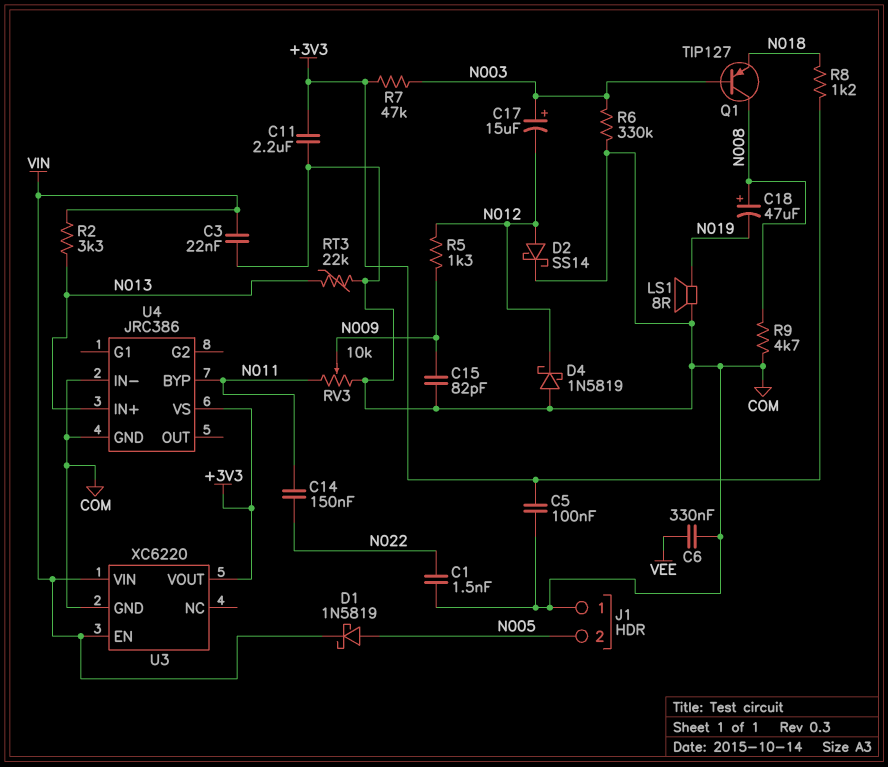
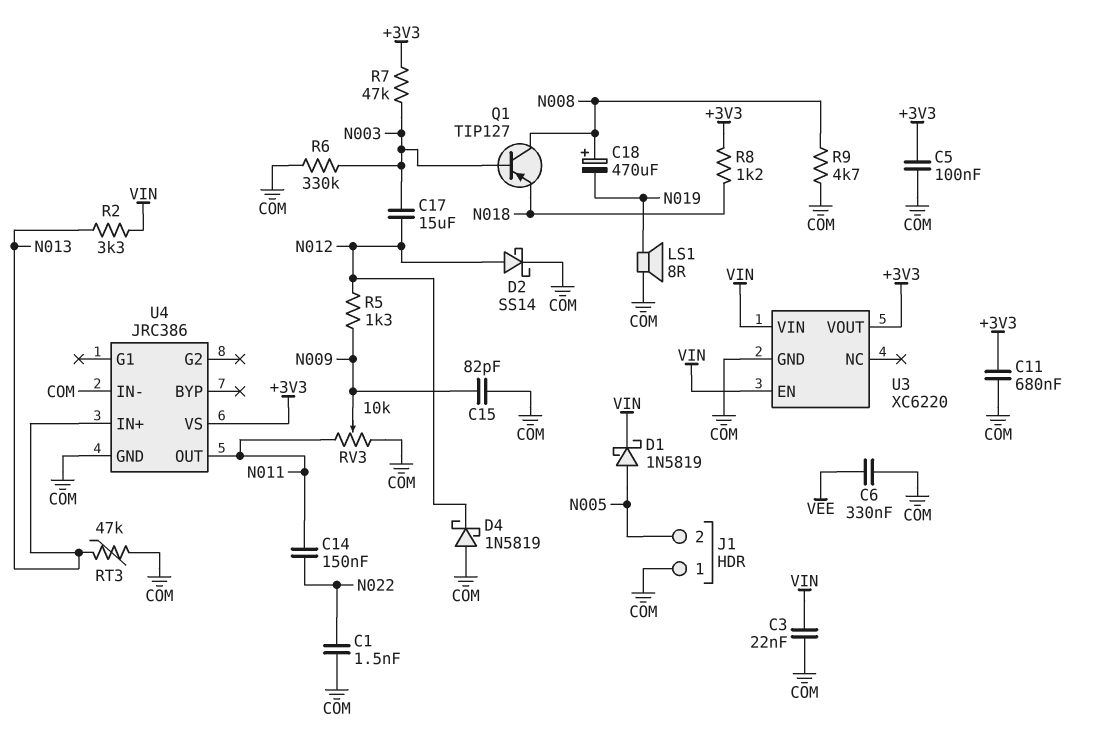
C11: 2.2uF (+3V3, COM) -> 680nF (+3V3, COM)
C17: 15uF (plus N003, minus N012) -> 15uF (N003, N012)
C18: 47uF (plus N008, minus N019) -> 470uF (plus N008, minus N019)
RT3: 22k (COM, N013) -> 47k (COM, N013)
U4 pin BYP: N011 -> none
U4 pin OUT: none -> N011

